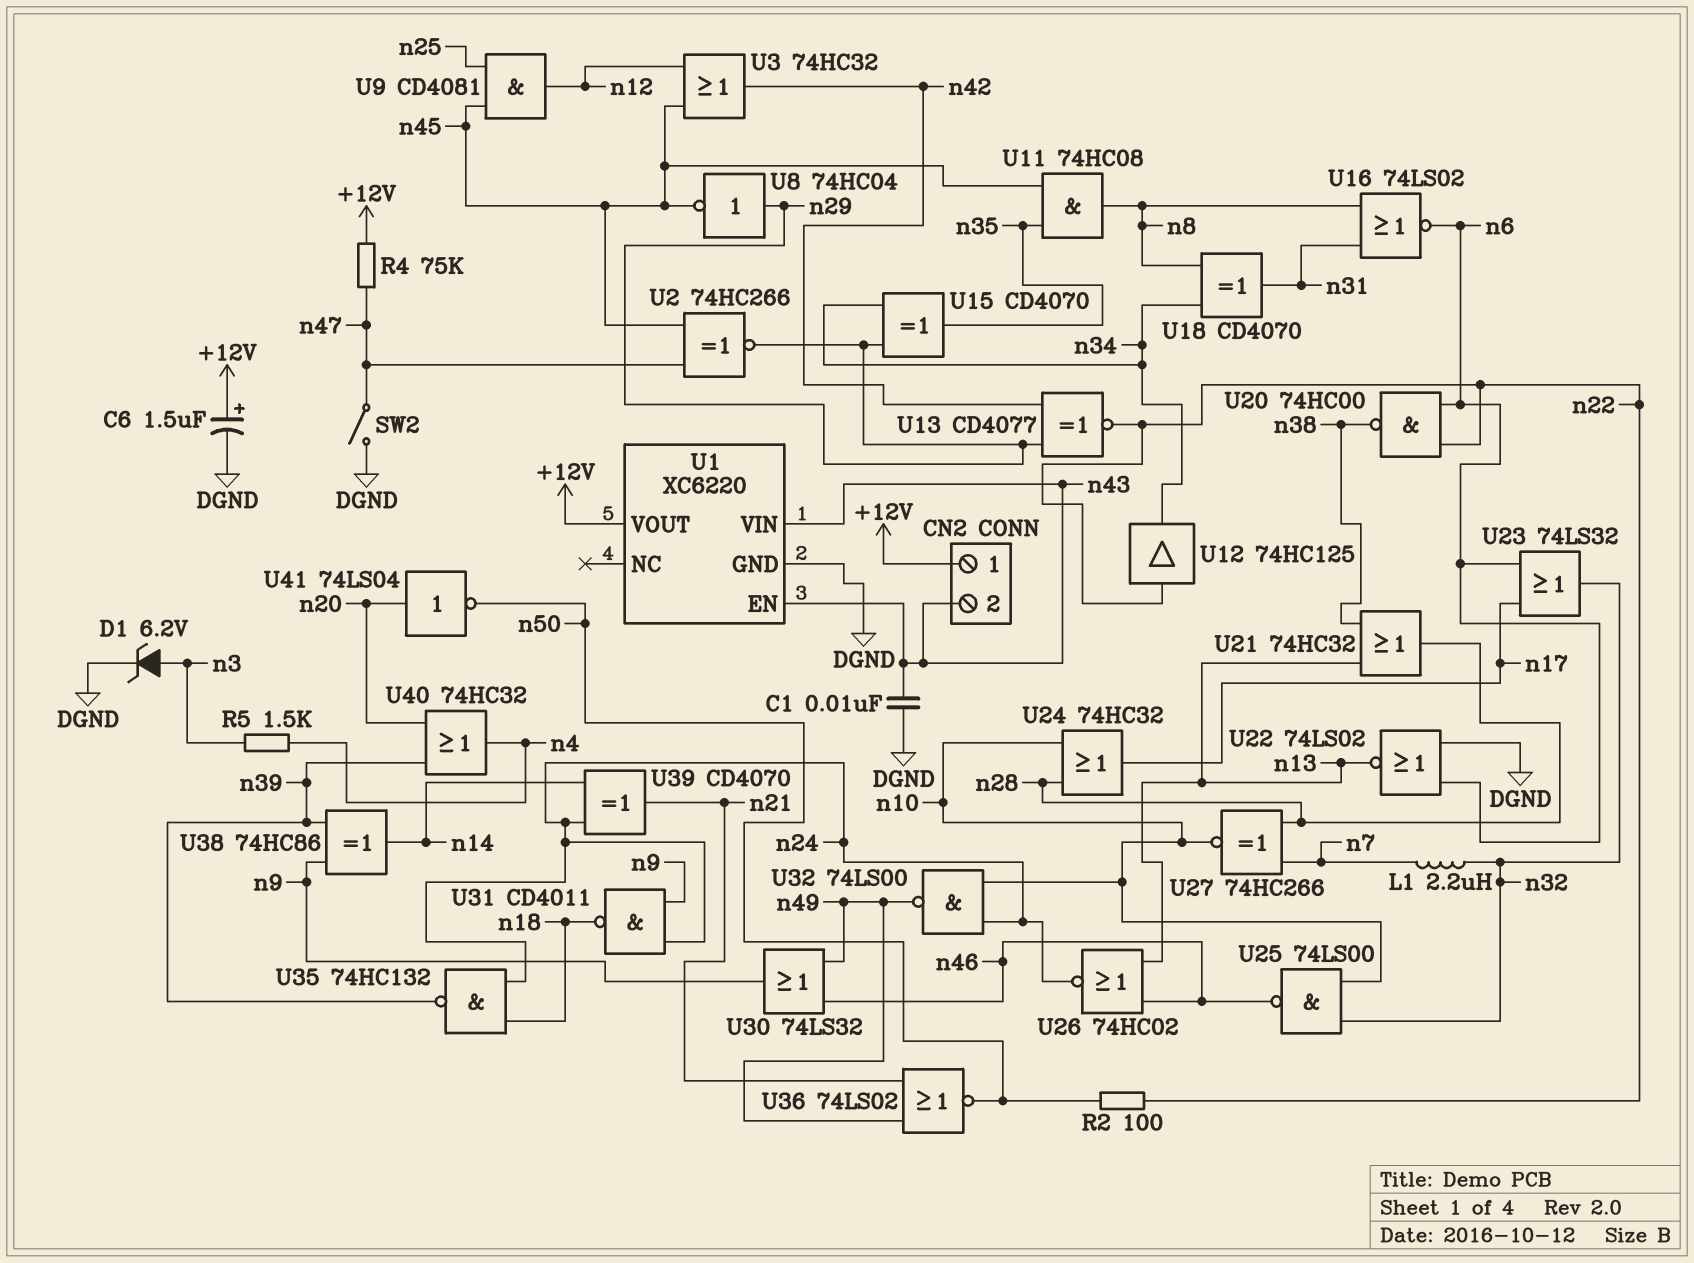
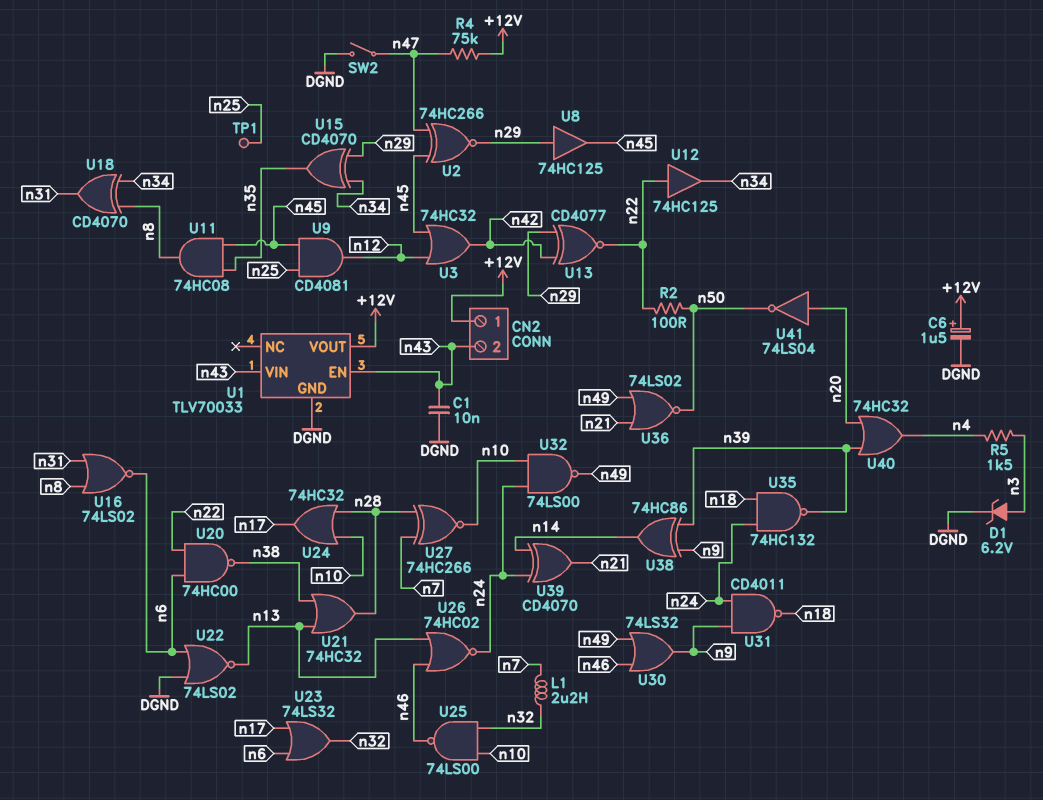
TP1: none -> test point (n25)
U1: XC6220 -> TLV70033
U8: NOT 74HC04 (in n29, out n45) -> buffer 74HC125 (in n29, out n45)

